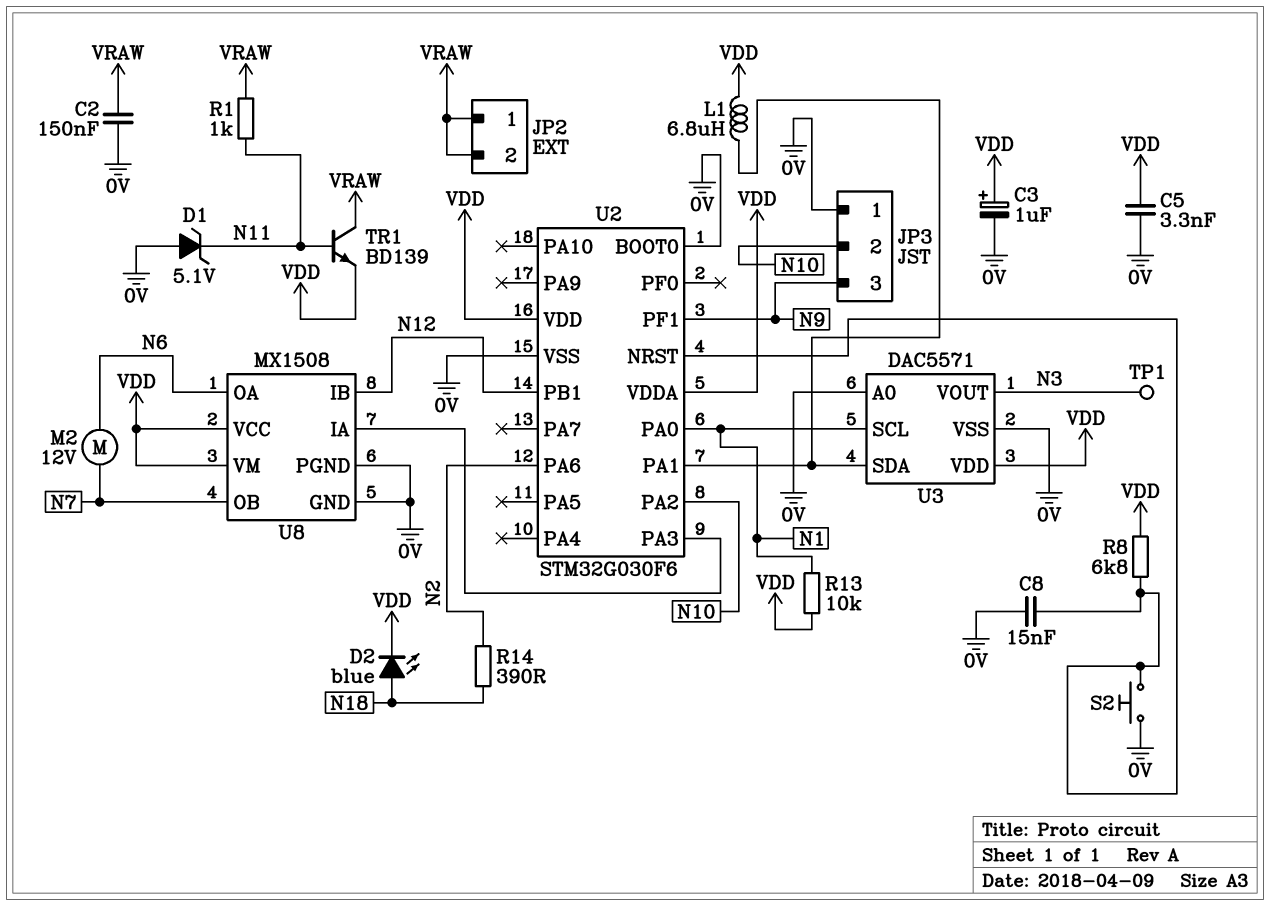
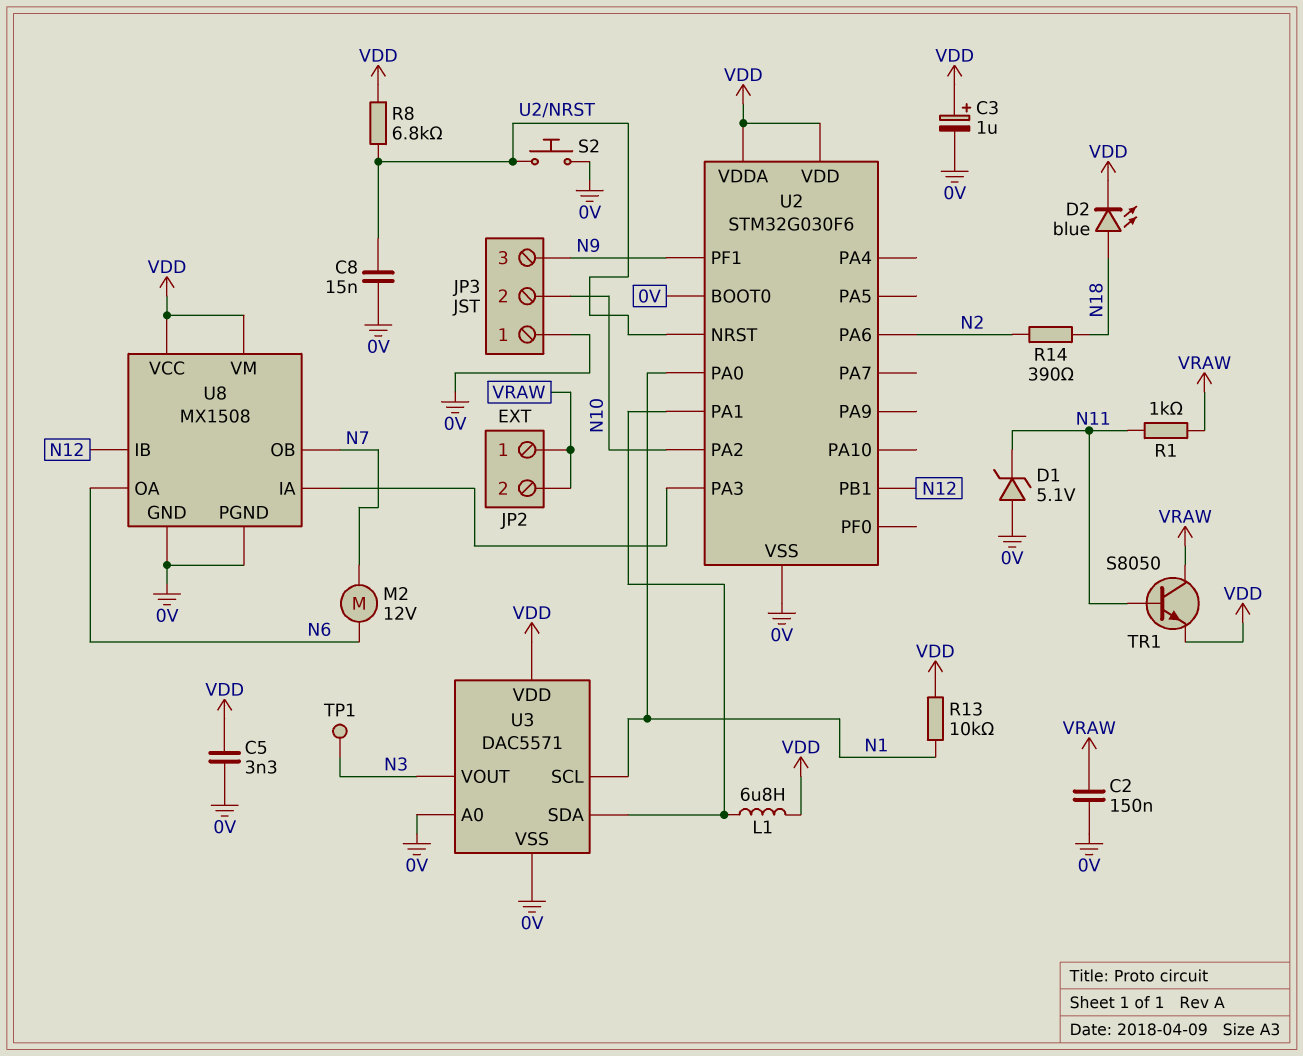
TR1: NPN BD139 (B N11, C VRAW, E VDD) -> NPN S8050 (B N11, C VRAW, E VDD)

